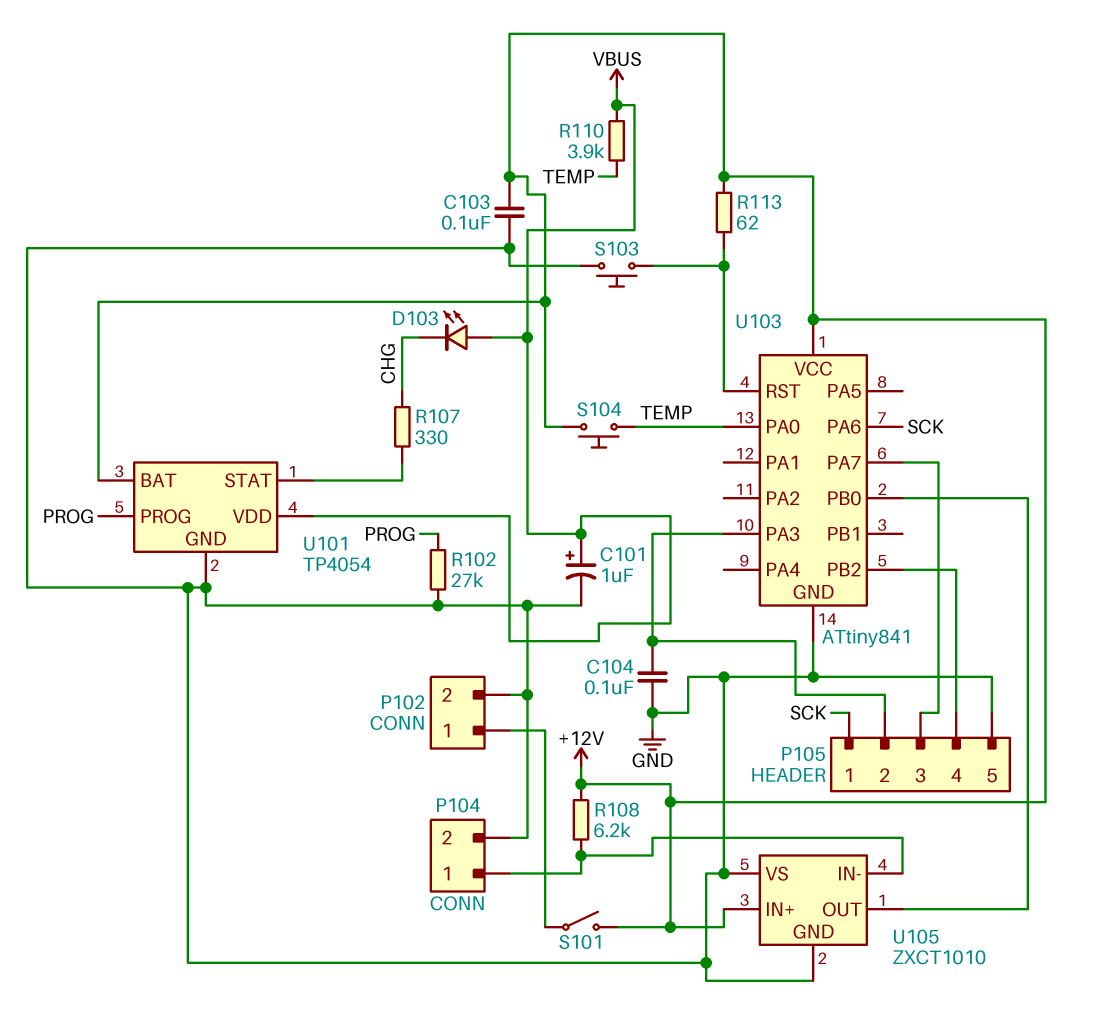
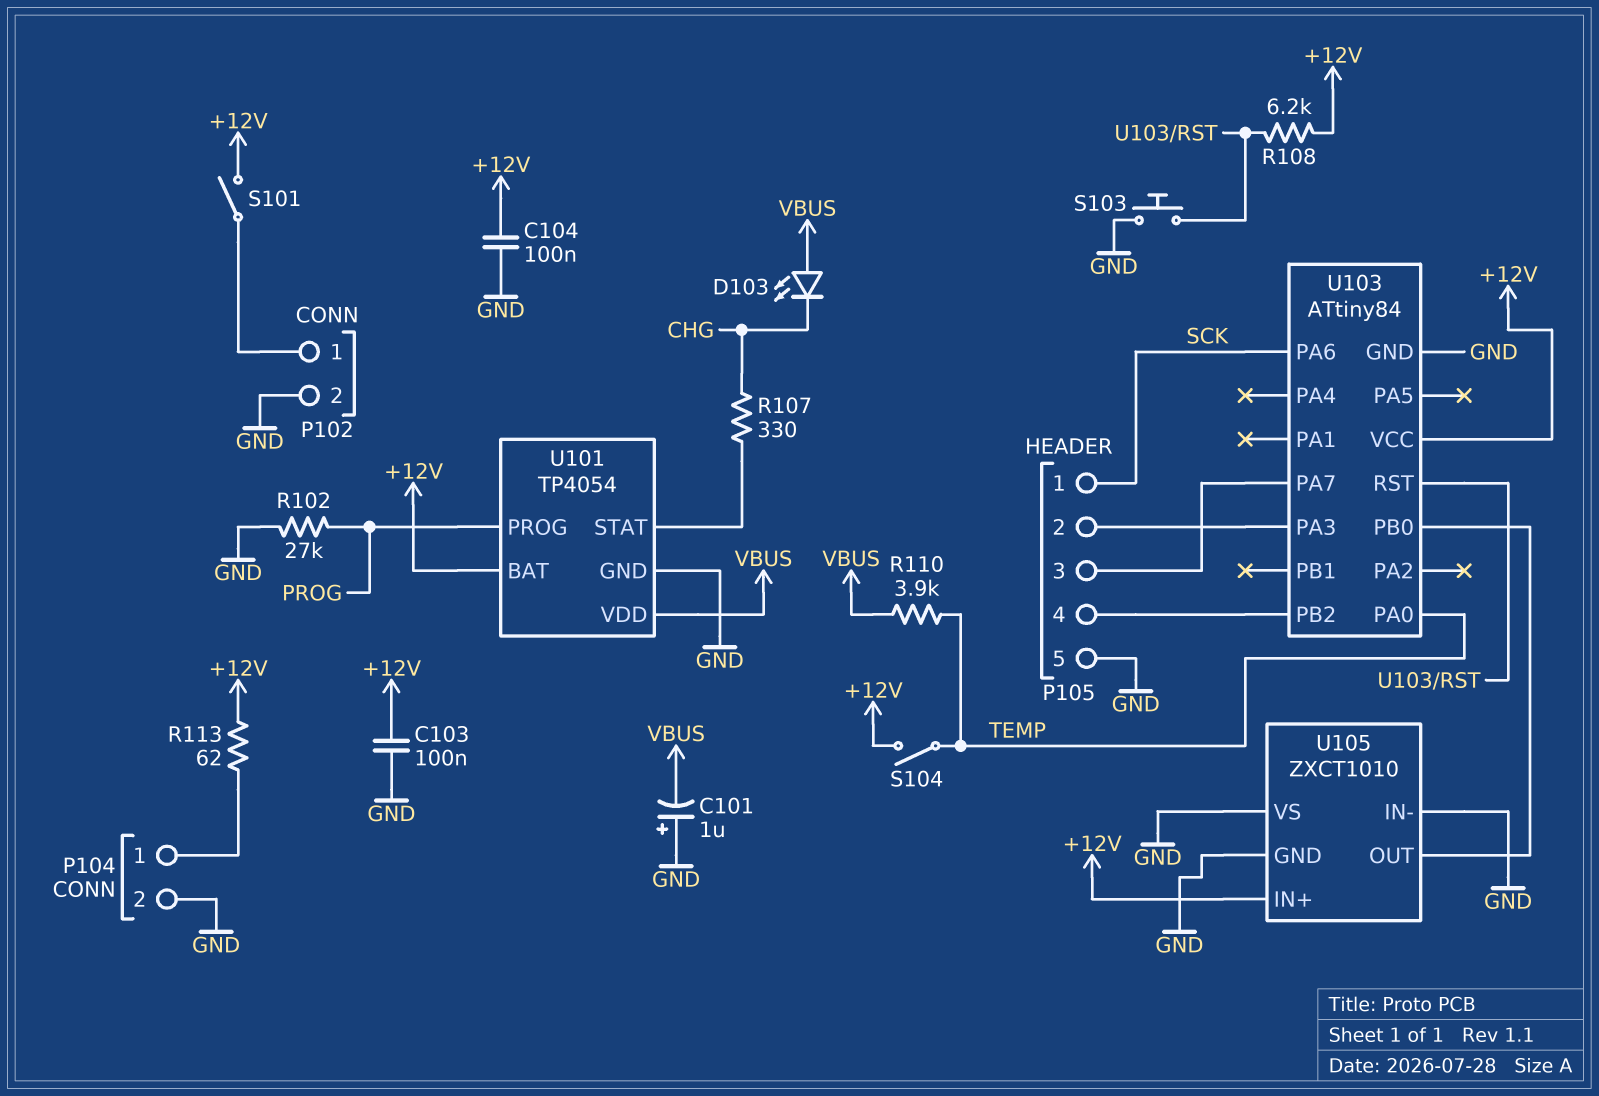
C101: 1uF (plus VBUS, minus GND) -> 1uF (plus GND, minus VBUS)
C104: 100nF (GND, P105/2) -> 100nF (+12V, GND)
R108: 6.2k (+12V, P104/1) -> 6.2k (+12V, U103/RST)
R113: 62 (+12V, U103/RST) -> 62 (+12V, P104/1)
S104: button (+12V, TEMP) -> switch (+12V, TEMP)
U103: ATtiny841 -> ATtiny84
U105 pin IN-: P104/1 -> GND

